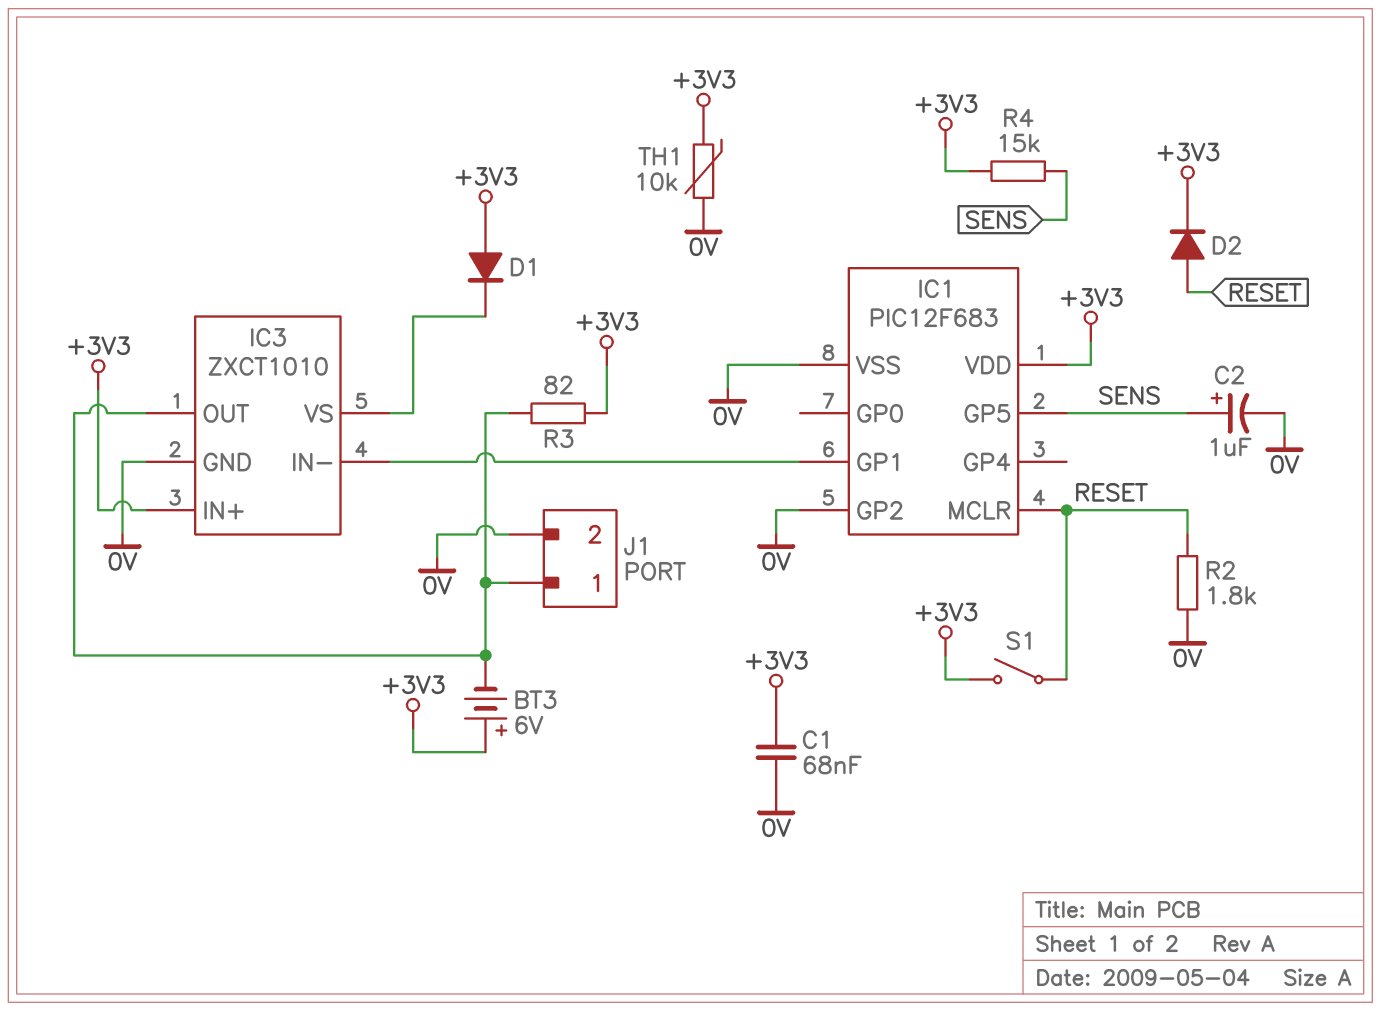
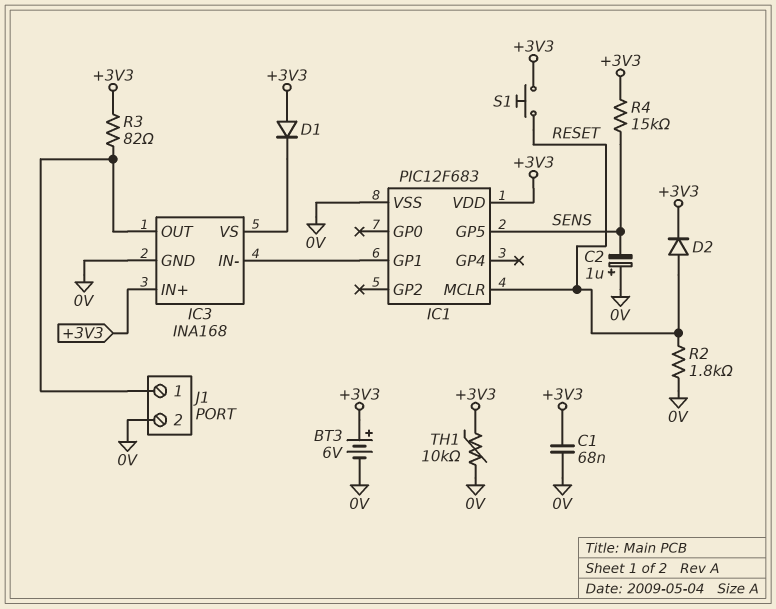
BT3: 6V (plus +3V3, minus IC3/OUT) -> 6V (plus +3V3, minus 0V)
C2: 1uF (plus SENS, minus 0V) -> 1uF (plus 0V, minus SENS)
IC1 pin GP2: 0V -> none
IC3: ZXCT1010 -> INA168
S1: switch (+3V3, RESET) -> button (+3V3, RESET)

